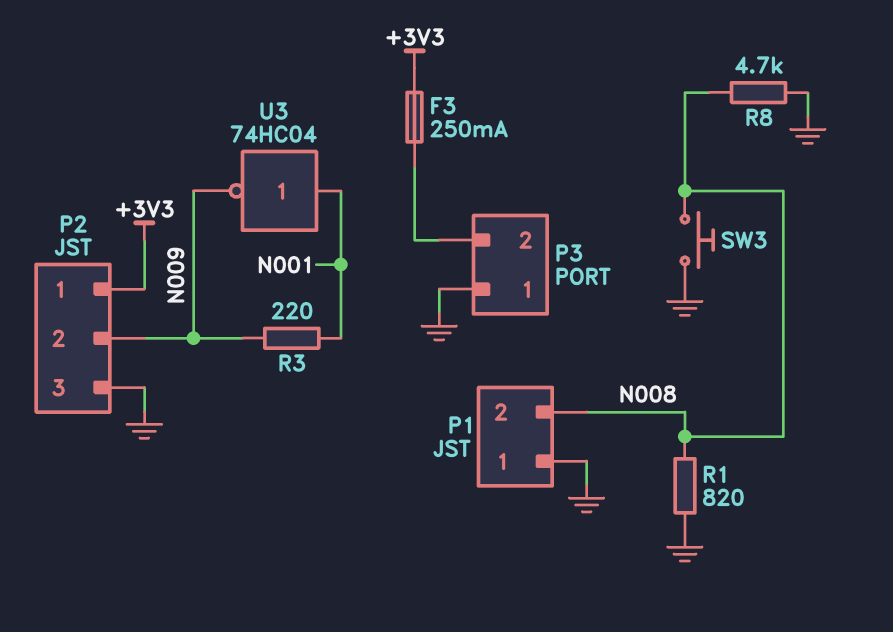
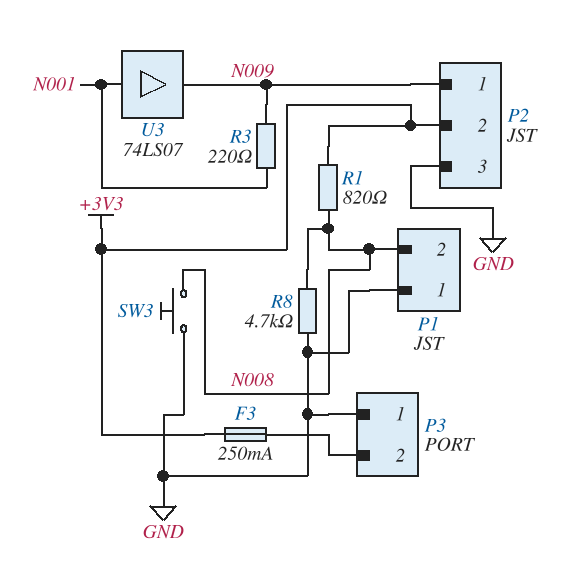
P2 pin 1: +3V3 -> N009
P2 pin 2: N009 -> +3V3
R1: 820 (GND, N008) -> 820 (+3V3, N008)
U3: NOT 74HC04 (in N001, out N009) -> buffer 74LS07 (in N001, out N009)

